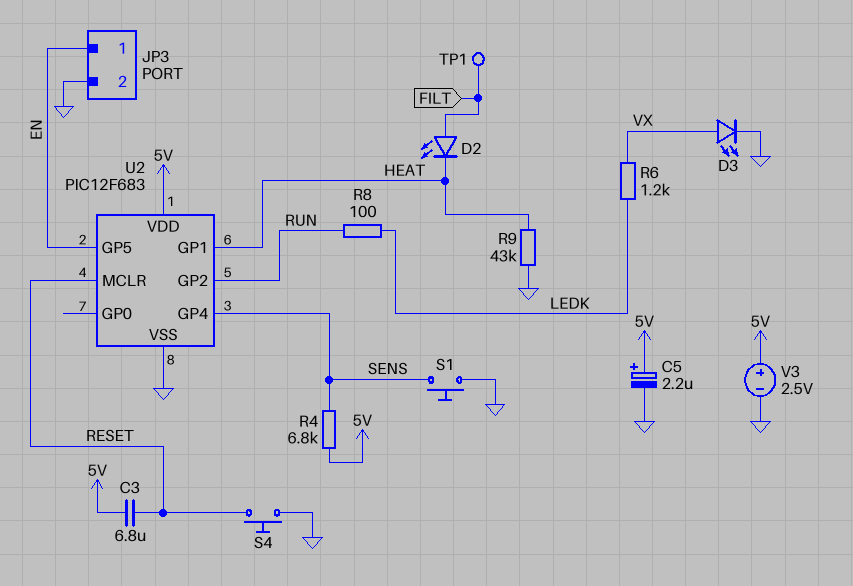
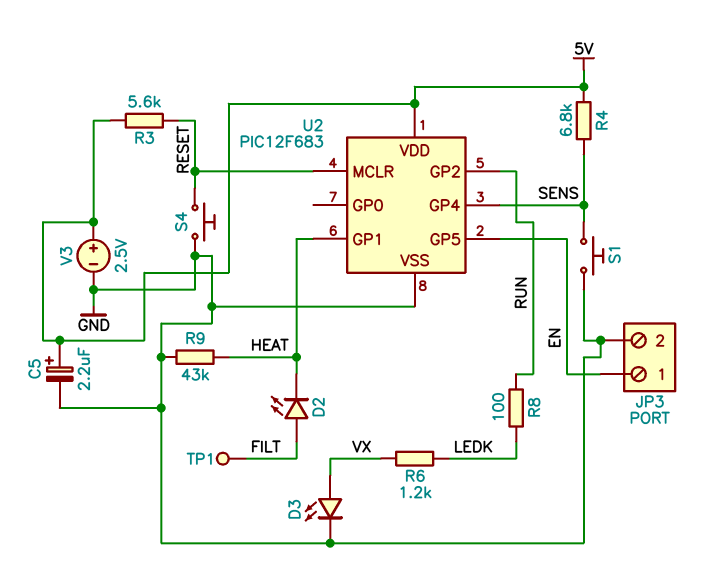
C3: 6.8uF (5V, RESET) -> none
R3: none -> 5.6k (5V, RESET)

